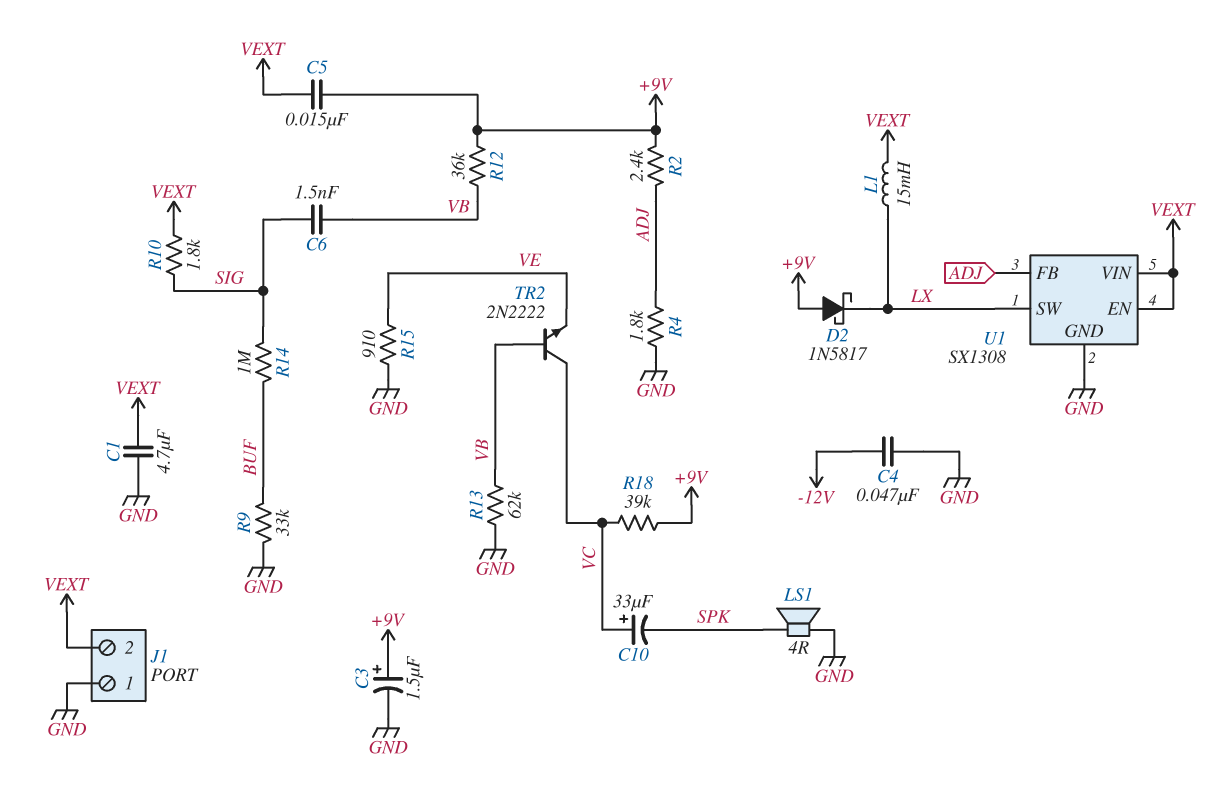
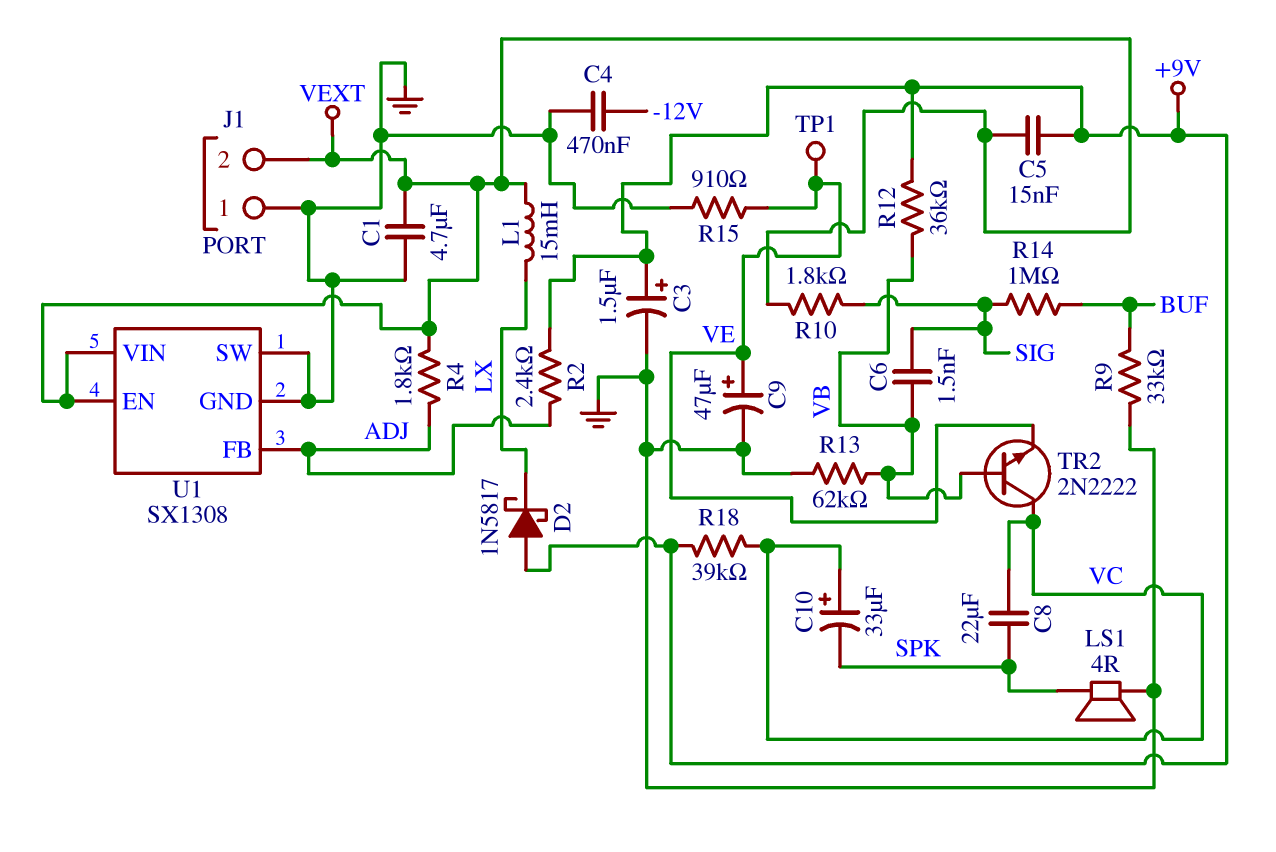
C4: 47nF (-12V, GND) -> 470nF (-12V, GND)
C8: none -> 22uF (SPK, VC)
C9: none -> 47uF (plus VE, minus GND)
R4: 1.8k (ADJ, GND) -> 1.8k (ADJ, VEXT)
TP1: none -> test point (VE)
U1 pin SW: LX -> GND

